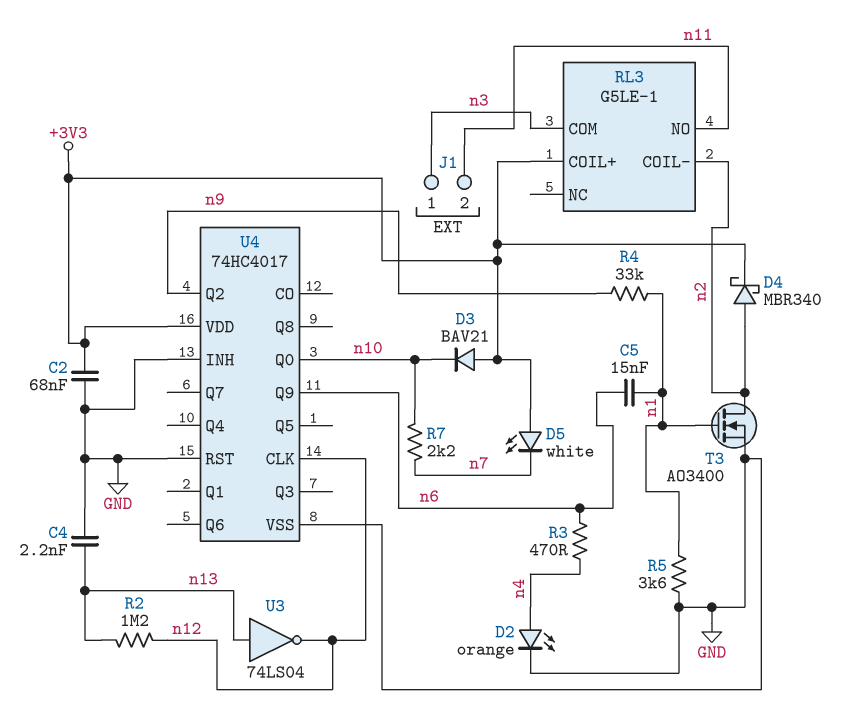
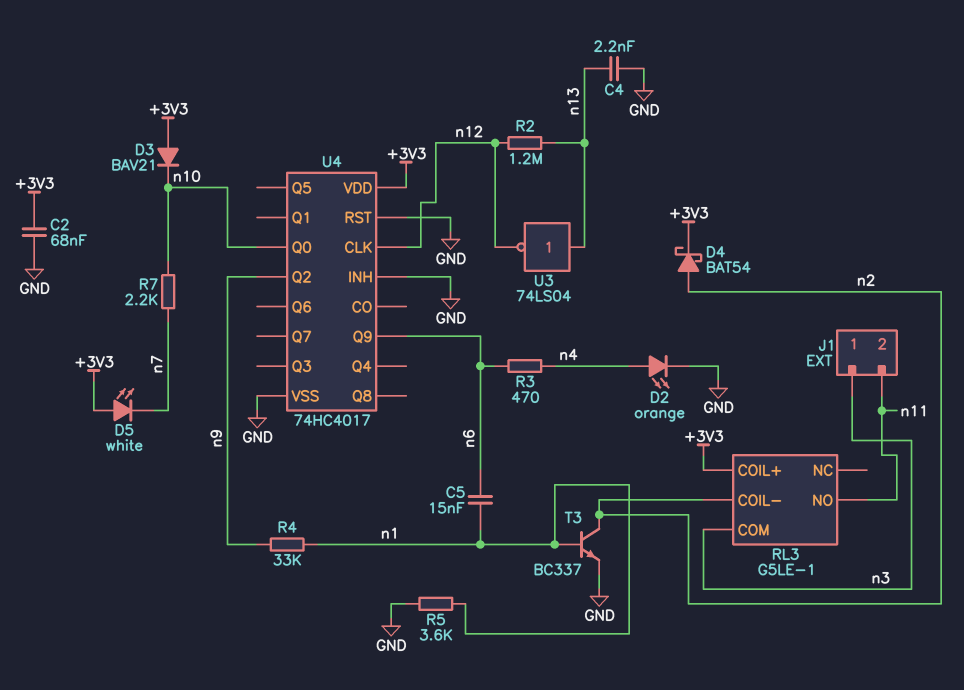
D4: schottky MBR340 (A n2, K +3V3) -> schottky BAT54 (A n2, K +3V3)
T3: NMOS AO3400 (G n1, D n2, S GND) -> NPN BC337 (B n1, C n2, E GND)

